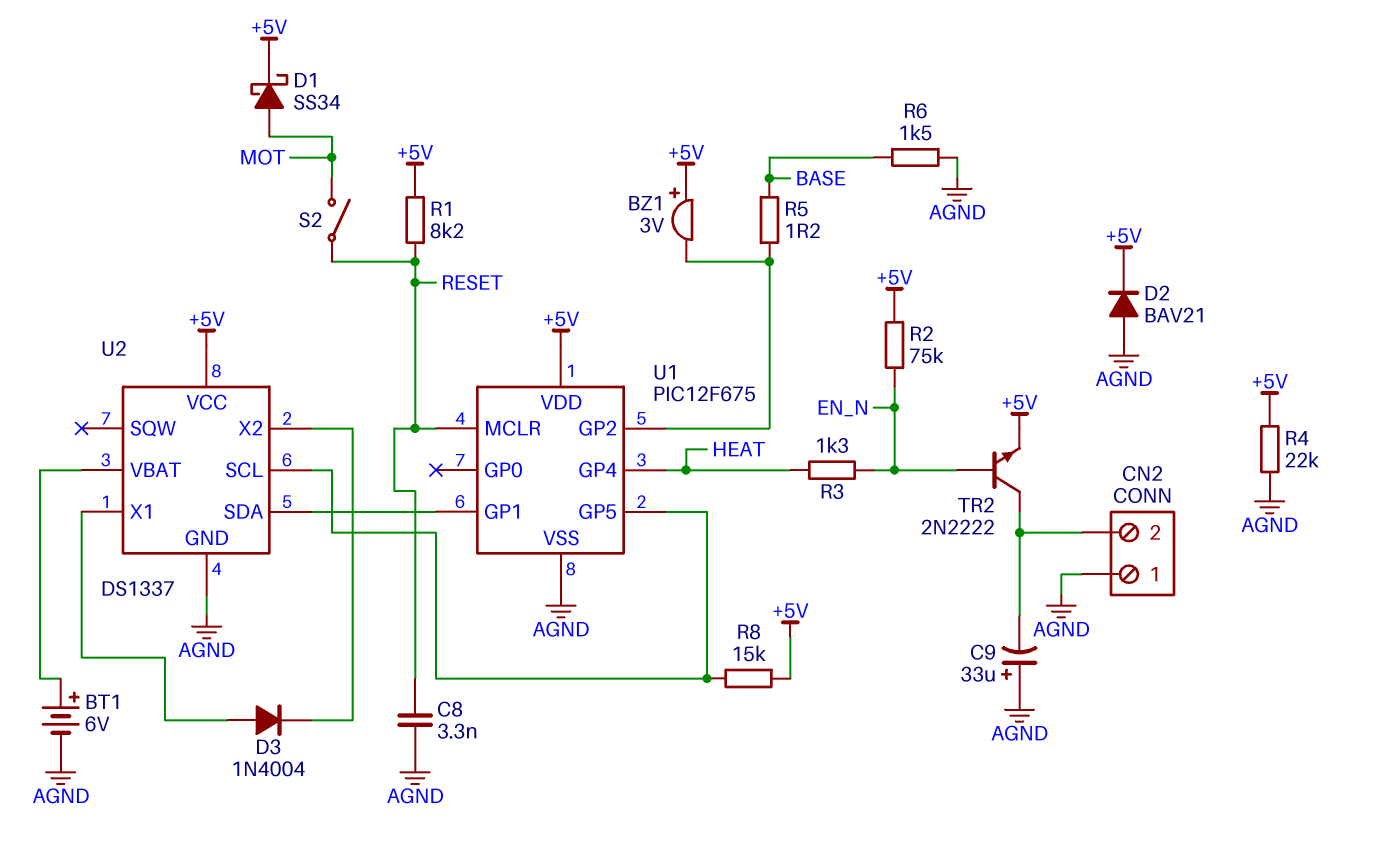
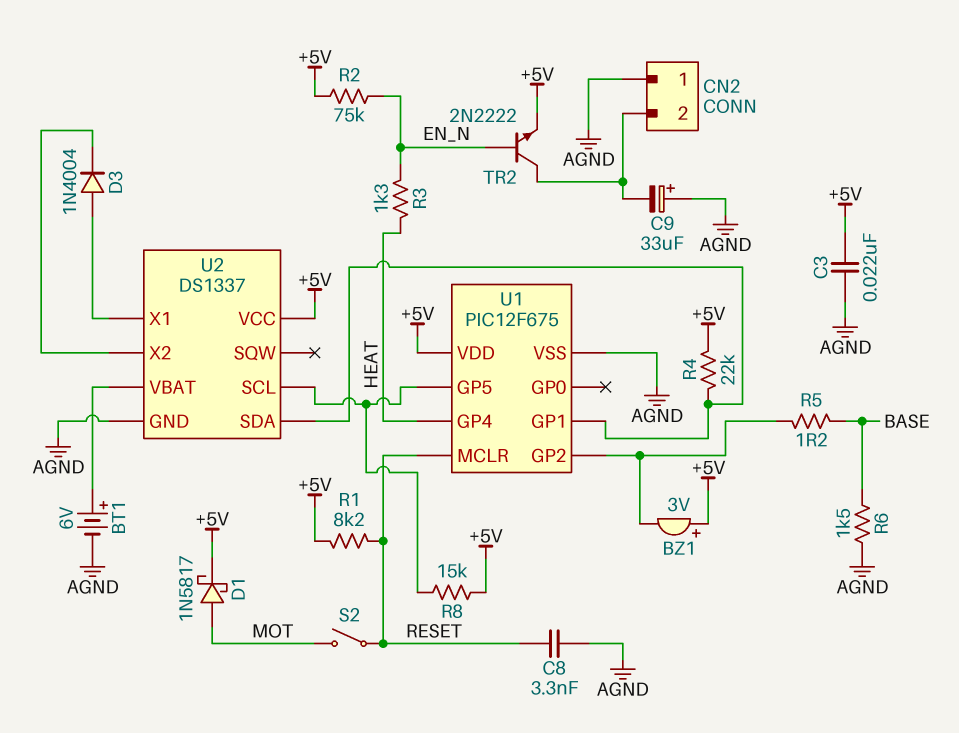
C3: none -> 22nF (+5V, AGND)
D1: schottky SS34 (A MOT, K +5V) -> schottky 1N5817 (A MOT, K +5V)
D2: diode BAV21 (A AGND, K +5V) -> none
R4: 22k (+5V, AGND) -> 22k (+5V, U1/GP1)

